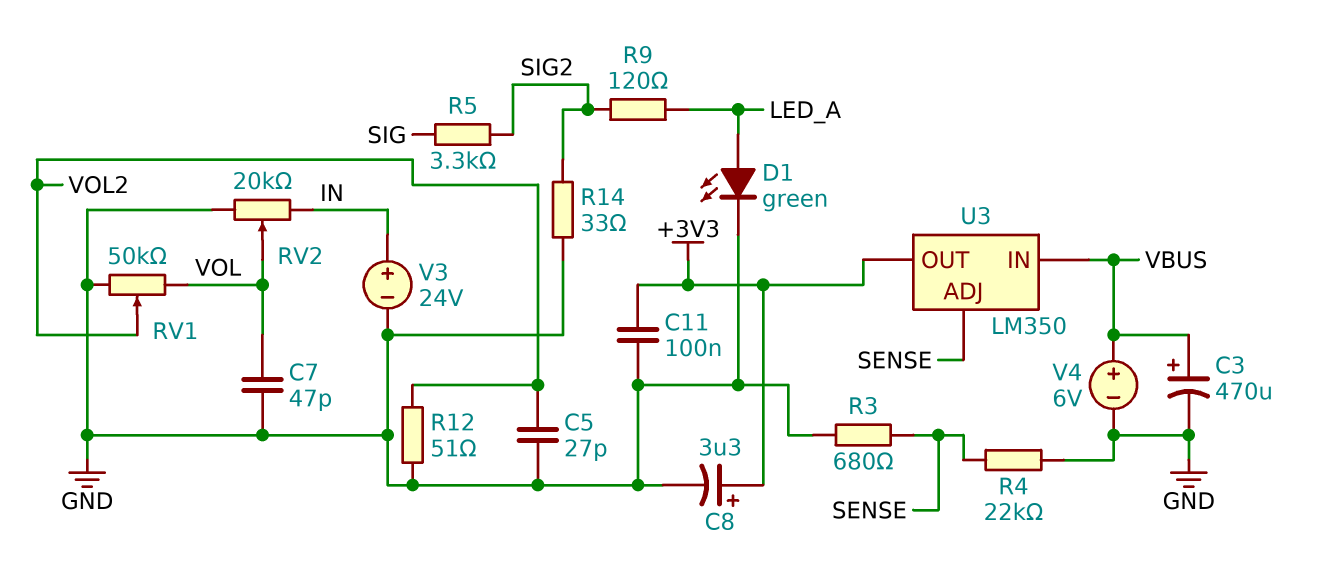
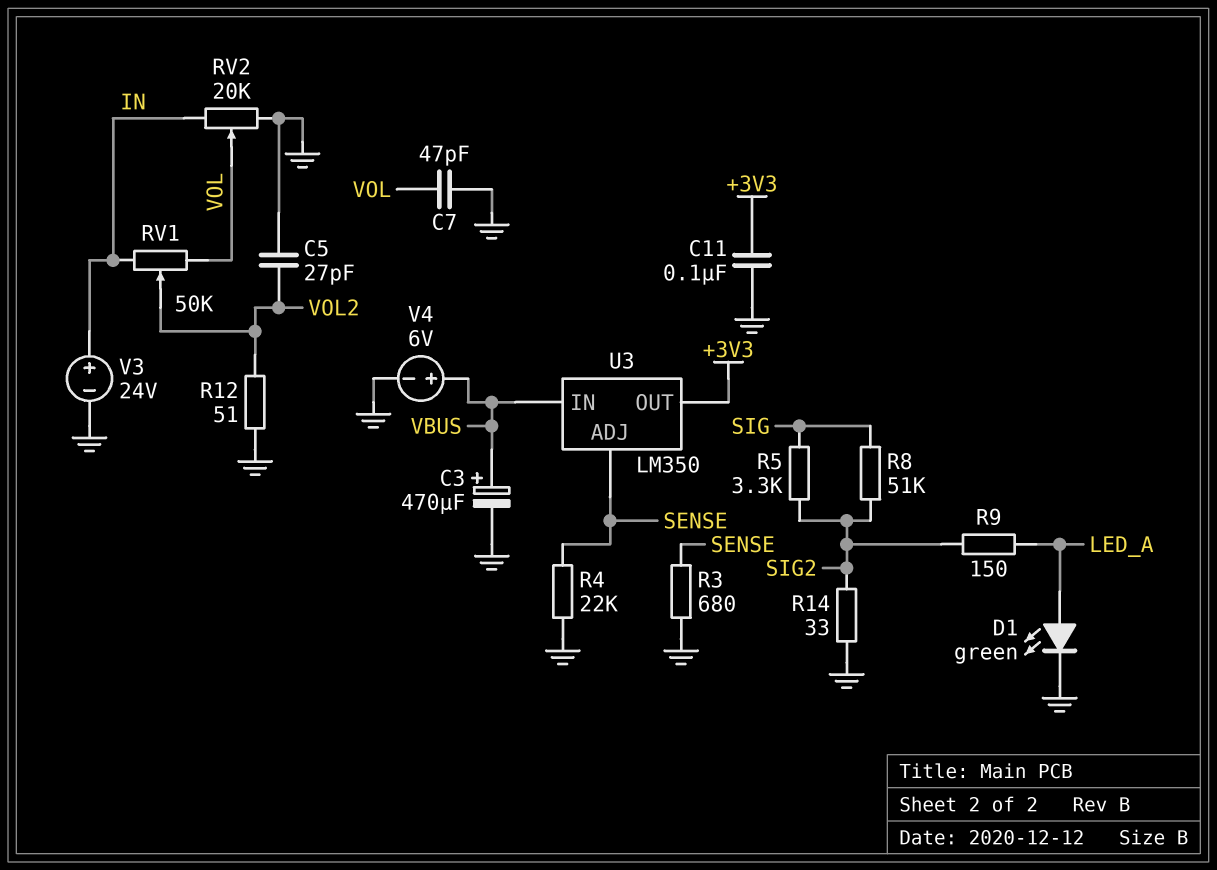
C8: 3.3uF (plus +3V3, minus GND) -> none
R8: none -> 51k (SIG, SIG2)
R9: 120 (LED_A, SIG2) -> 150 (LED_A, SIG2)
RV1: 50k (GND, VOL, wiper VOL2) -> 50k (IN, VOL, wiper VOL2)

